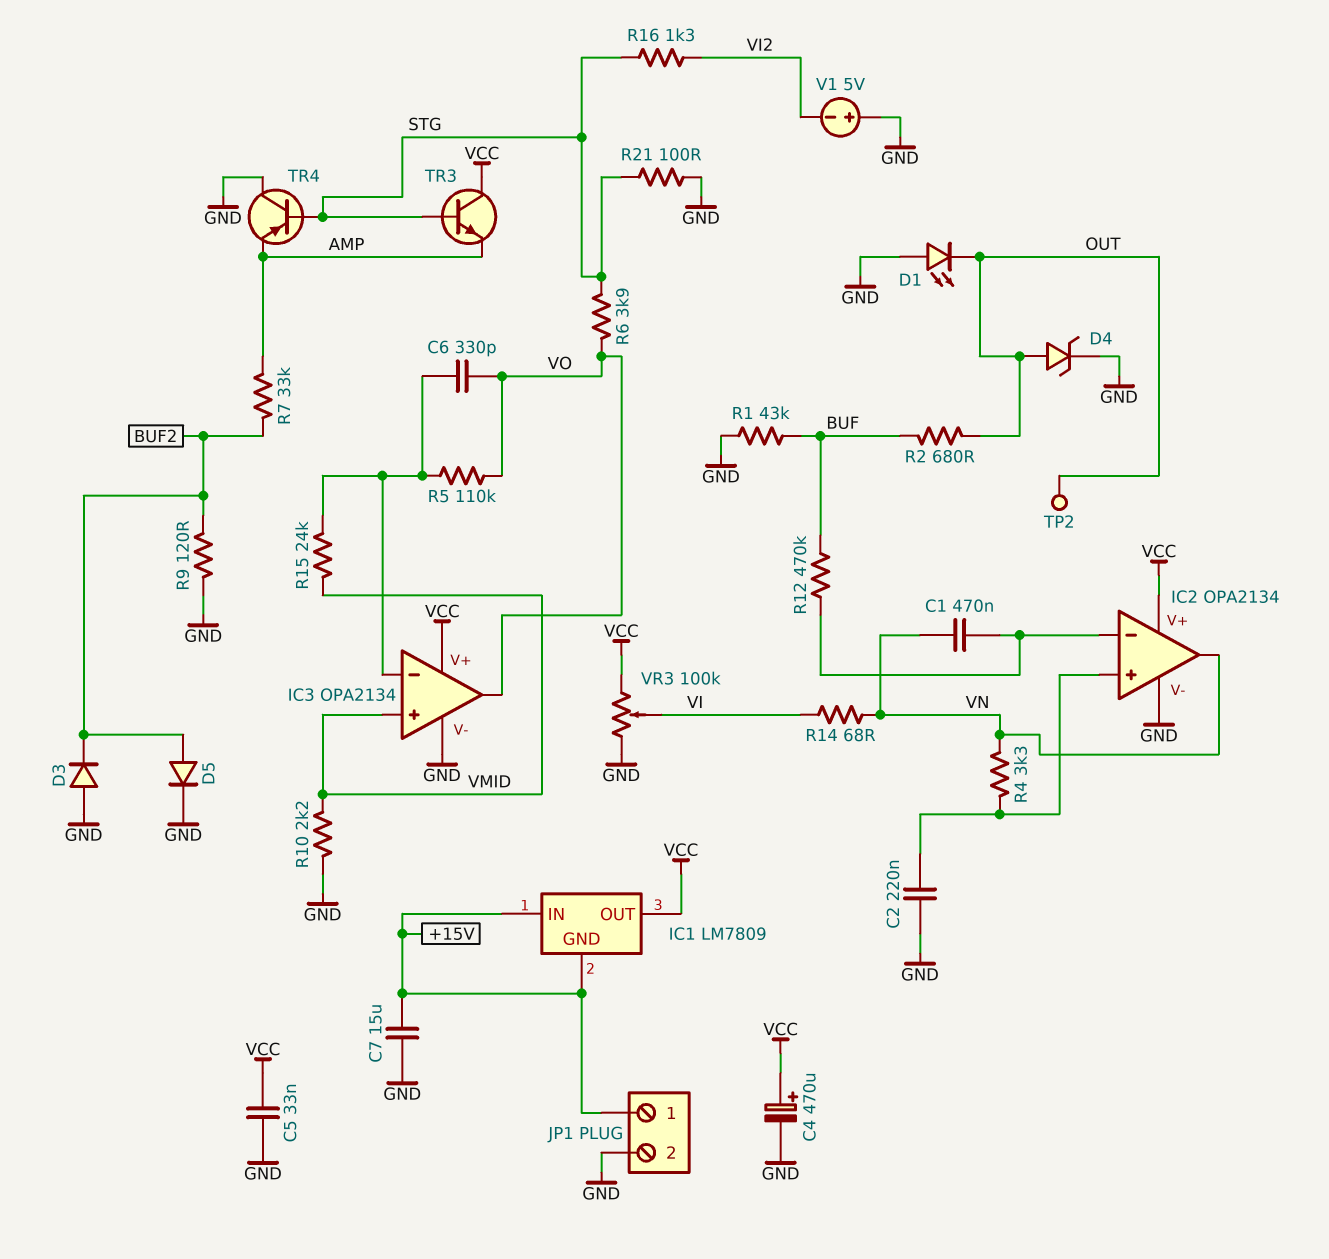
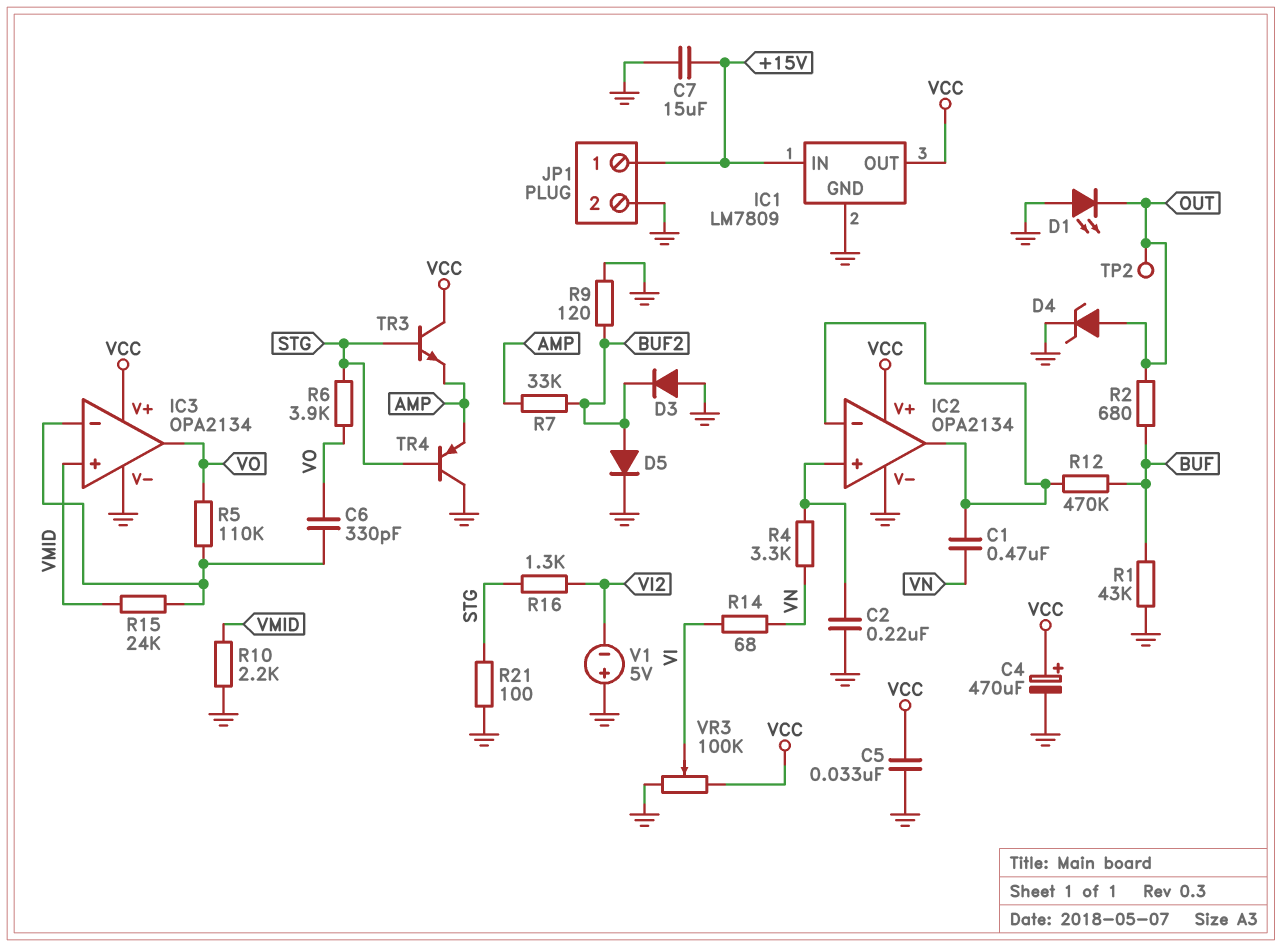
IC1 pin GND: +15V -> GND
IC2 pin out: VN -> IC2/in-

